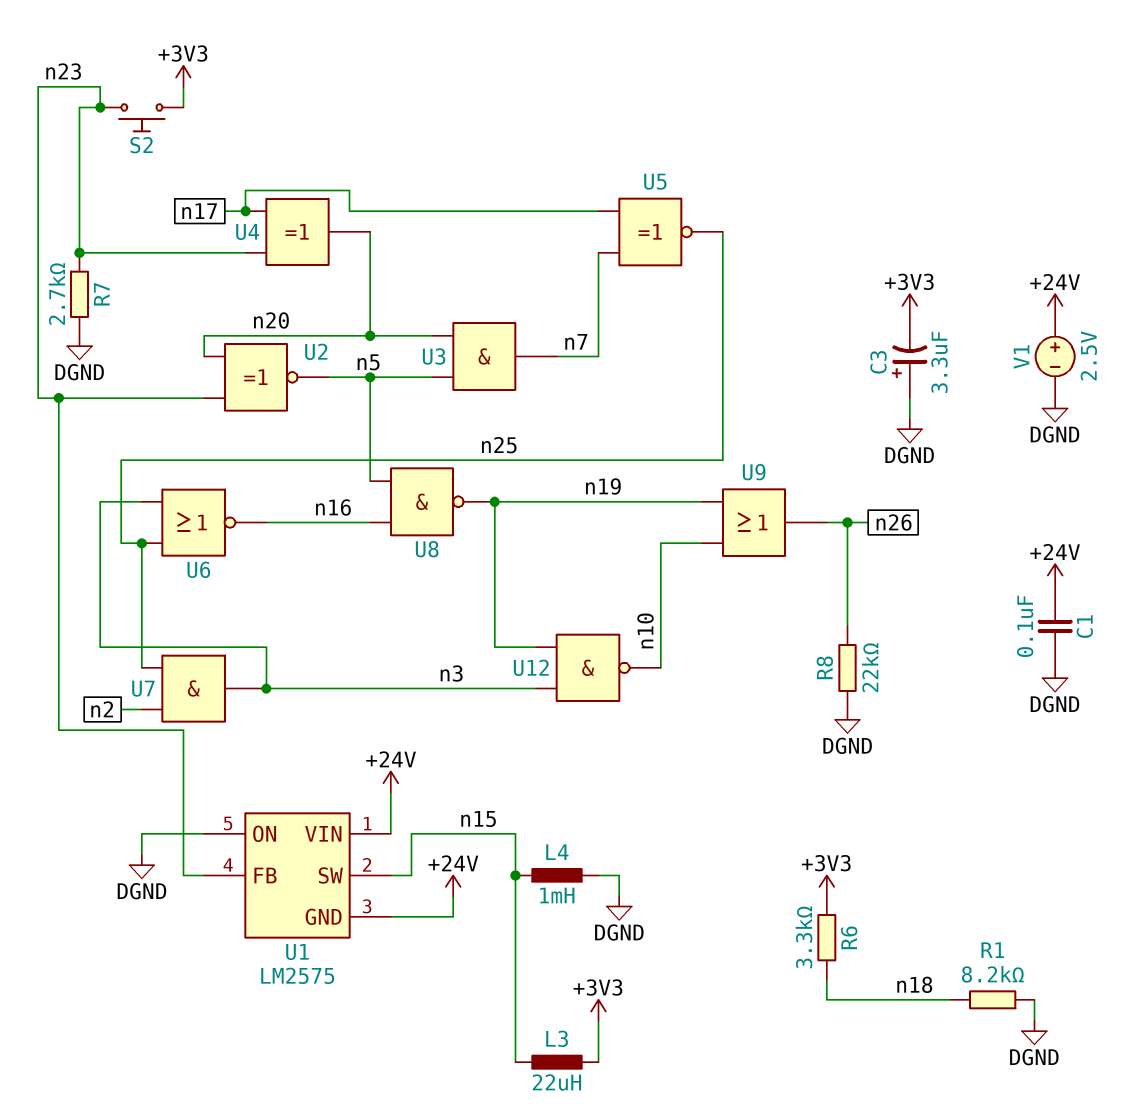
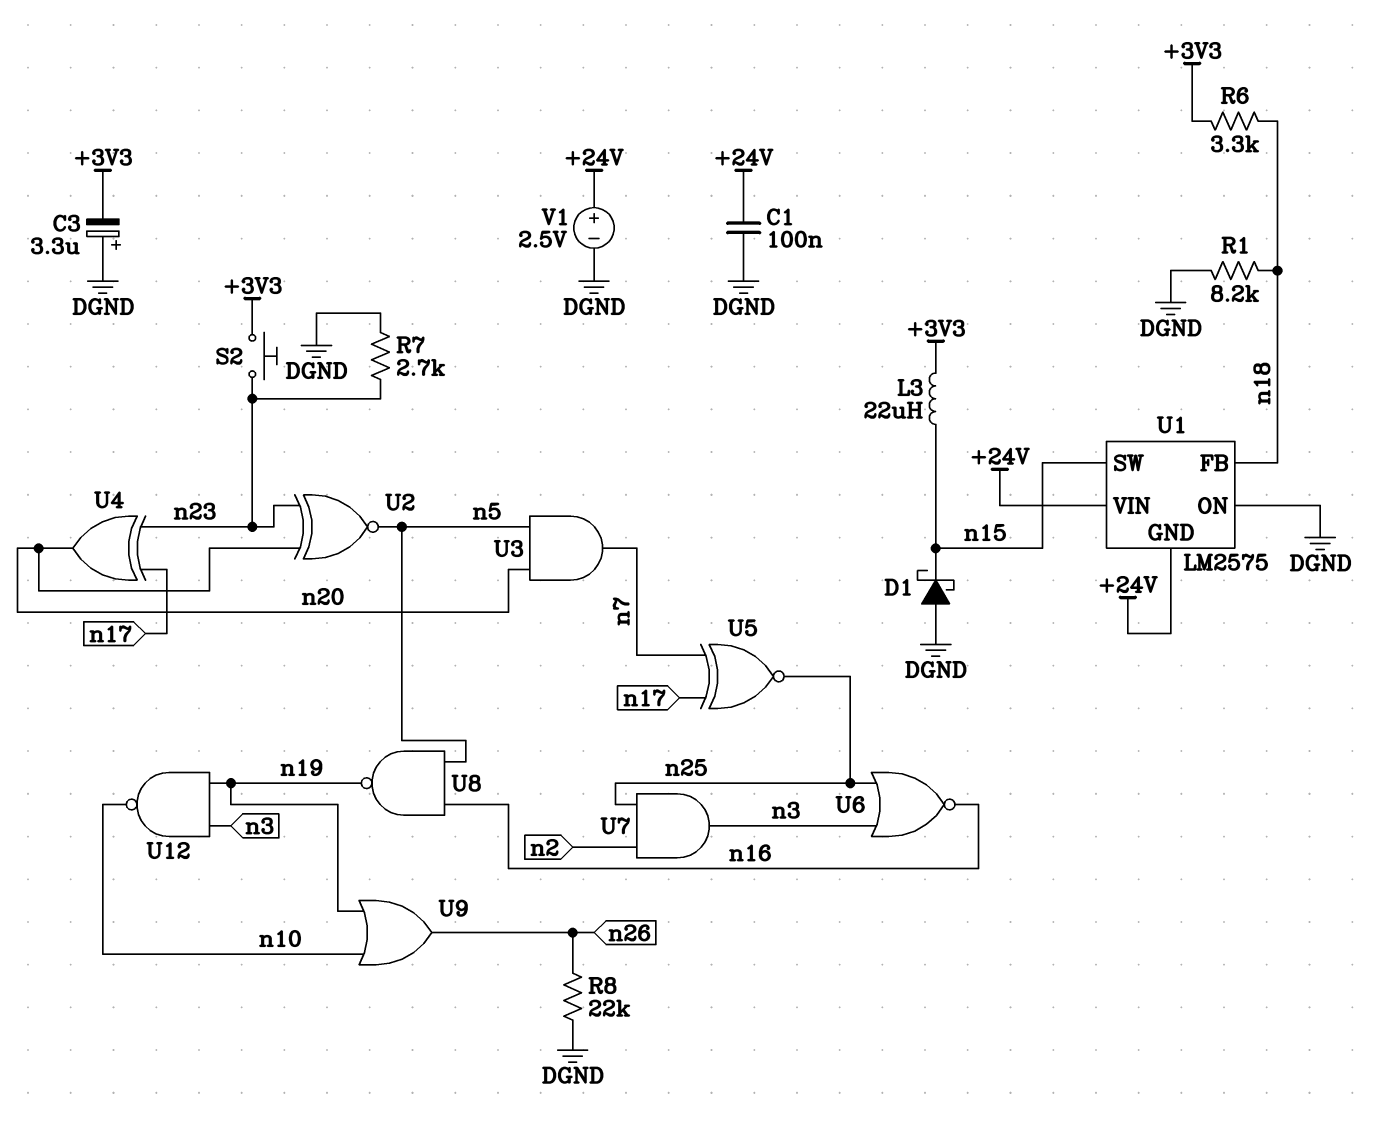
D1: none -> schottky (A DGND, K n15)
L4: 1mH (DGND, n15) -> none
U1 pin FB: n23 -> n18

